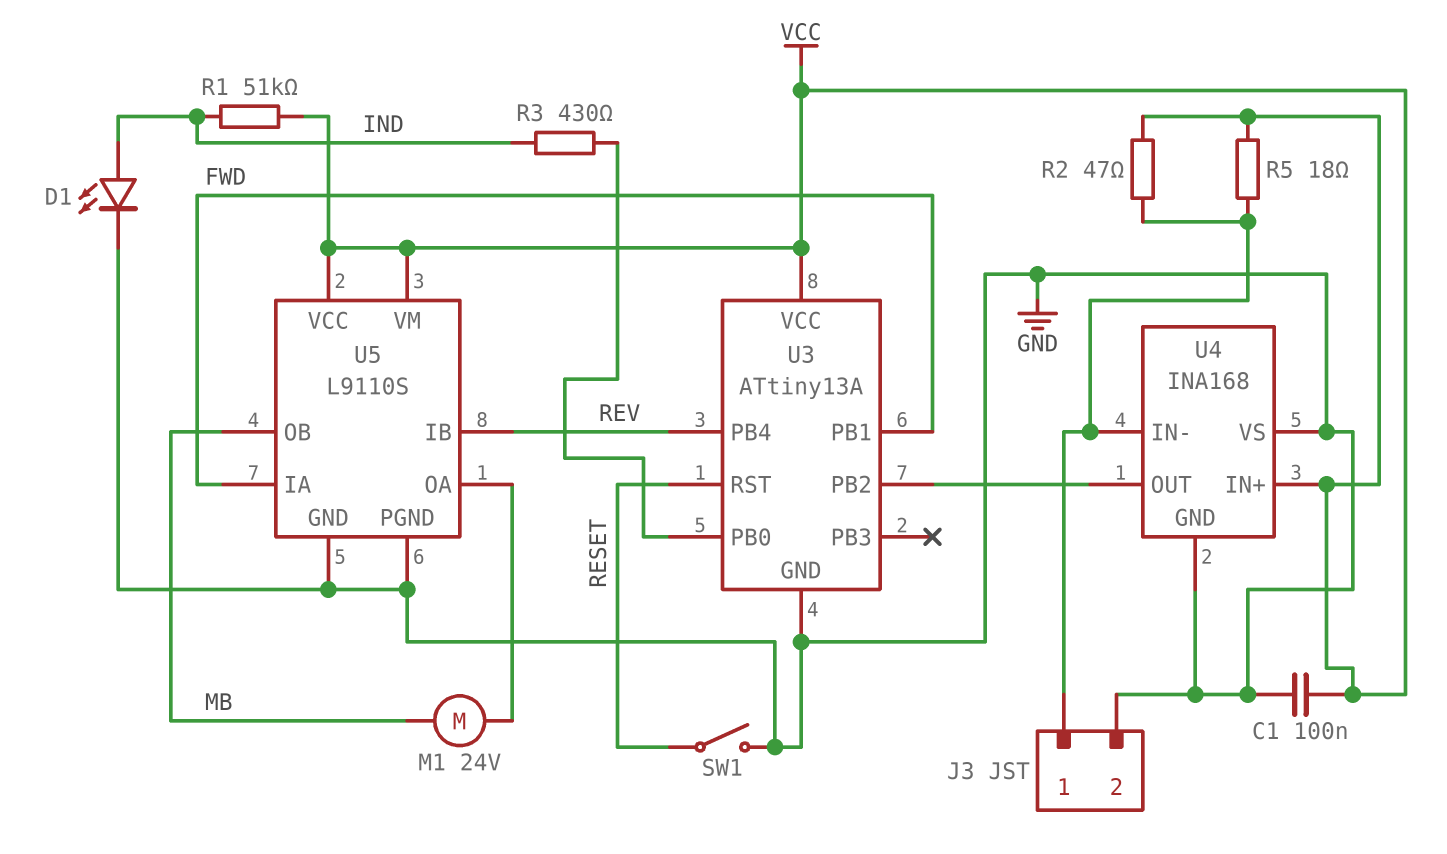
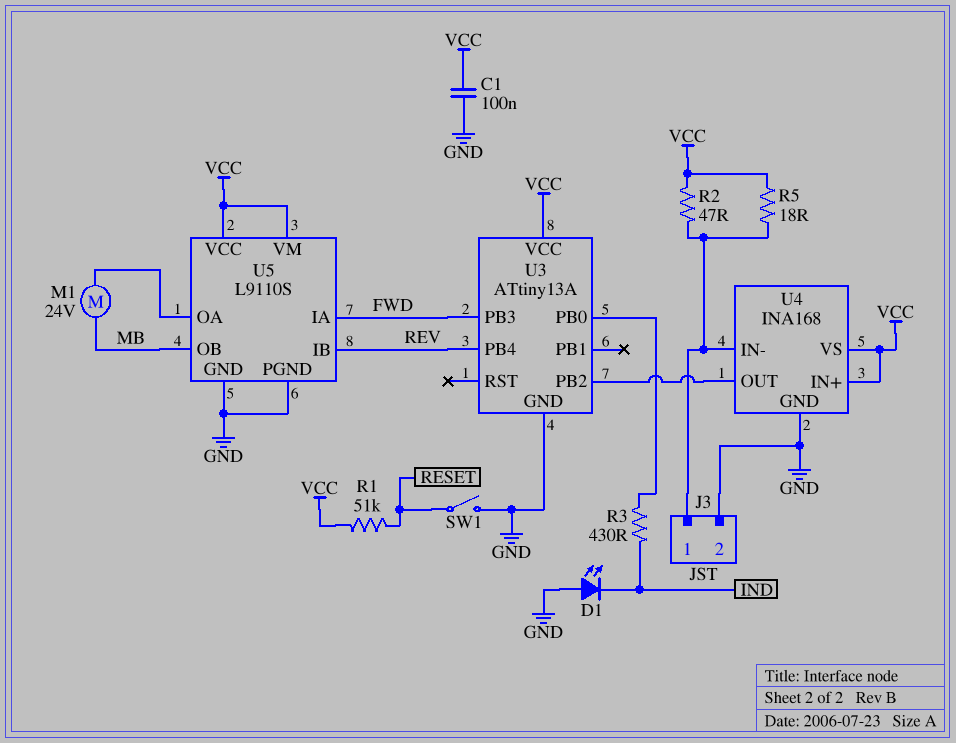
D1: LED (A IND, K GND) -> LED (A GND, K IND)
R1: 51k (IND, VCC) -> 51k (RESET, VCC)
U3 pin PB1: FWD -> none
U3 pin PB3: none -> FWD
U3 pin RST: RESET -> none
U4 pin VS: GND -> VCC

